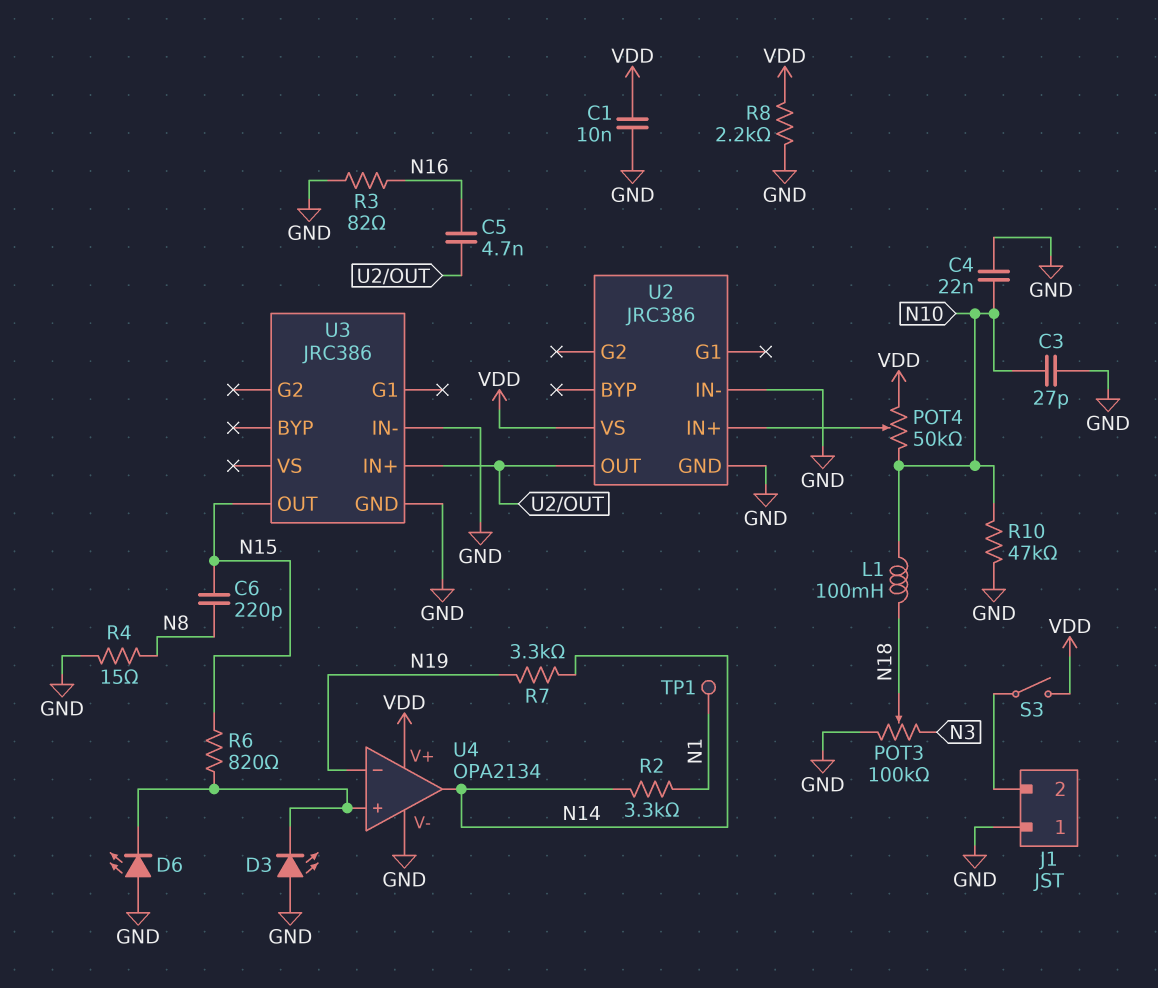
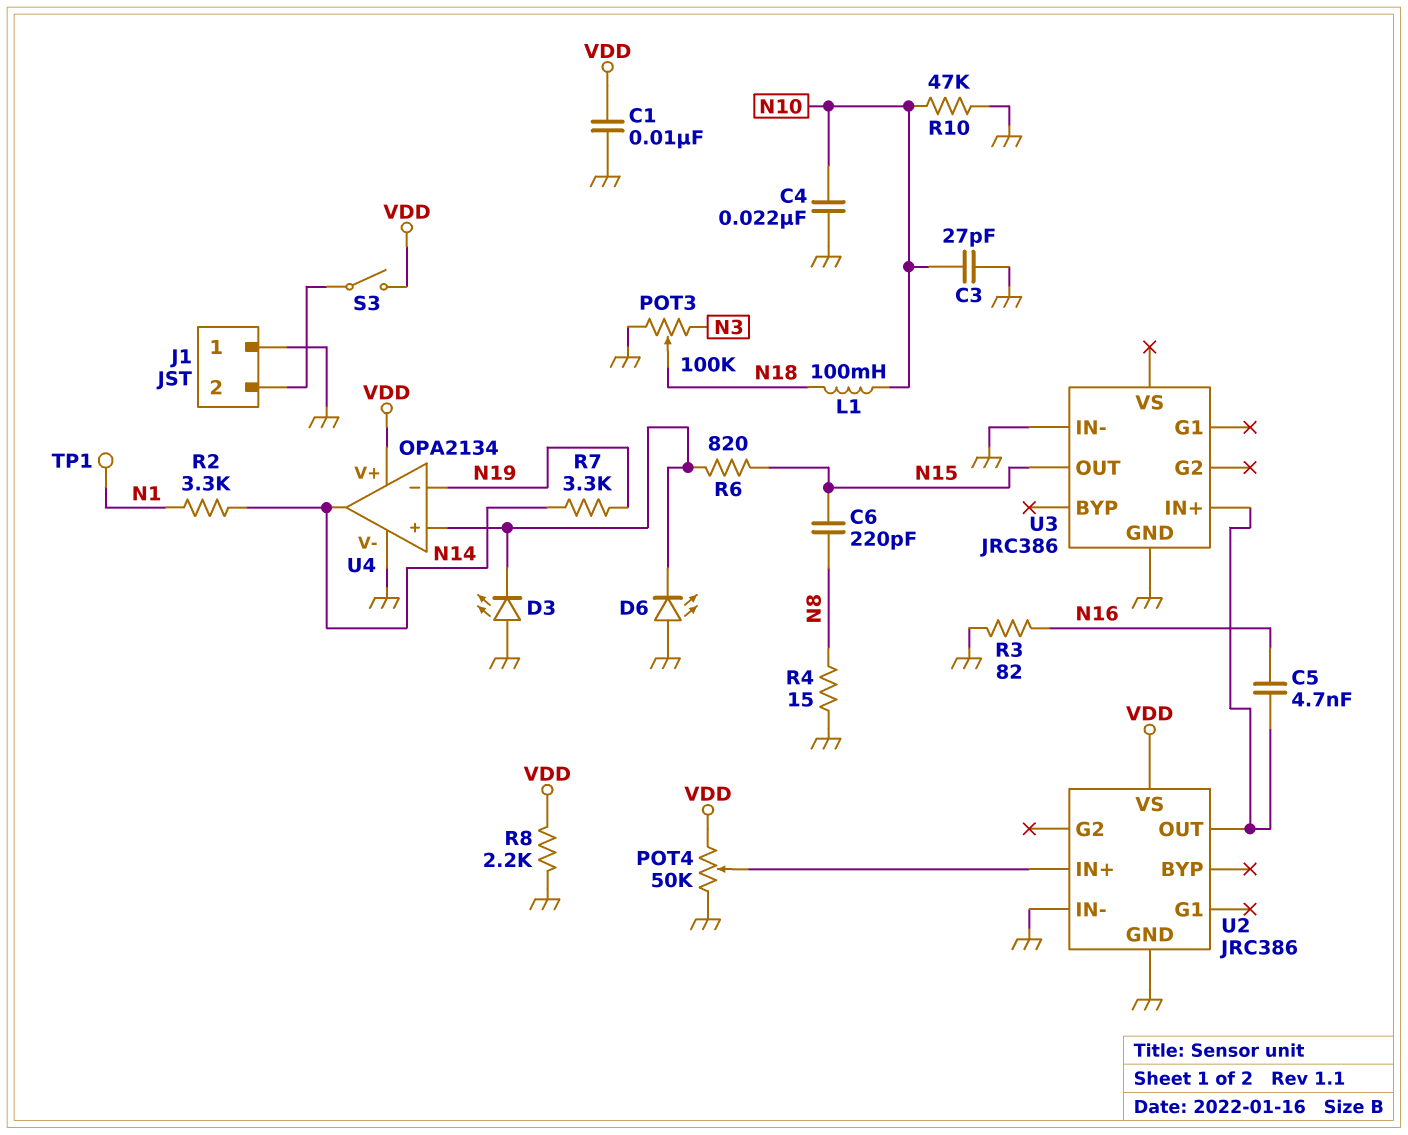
POT4: 50k (N10, VDD, wiper U2/IN+) -> 50k (GND, VDD, wiper U2/IN+)

